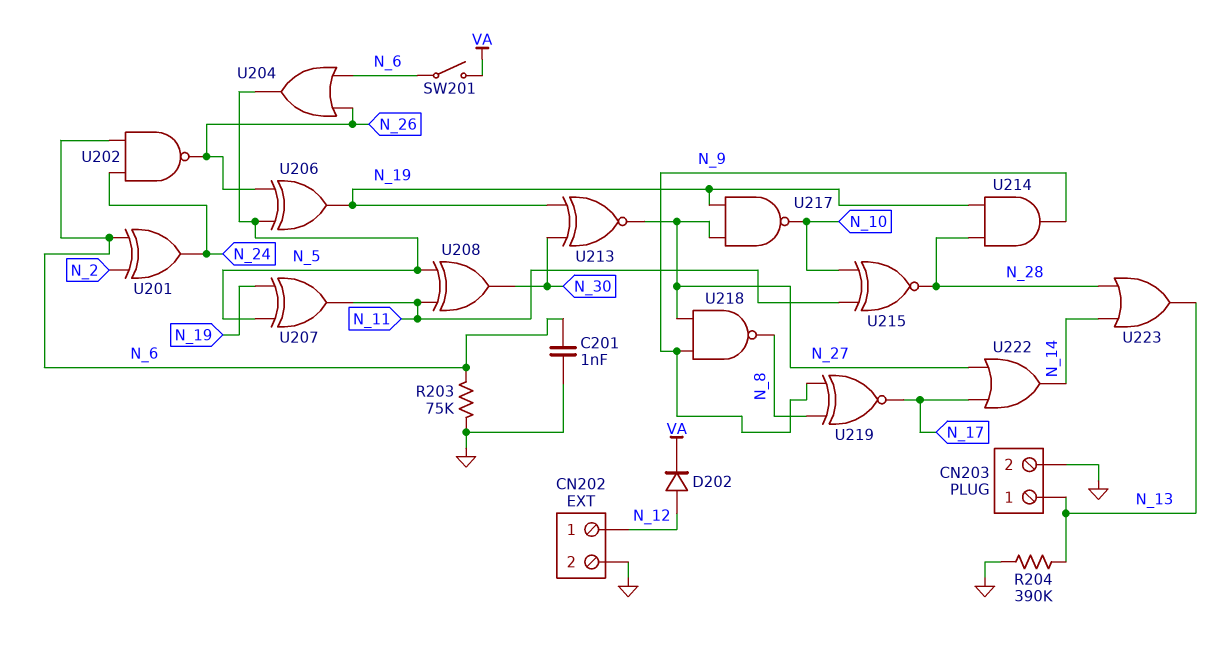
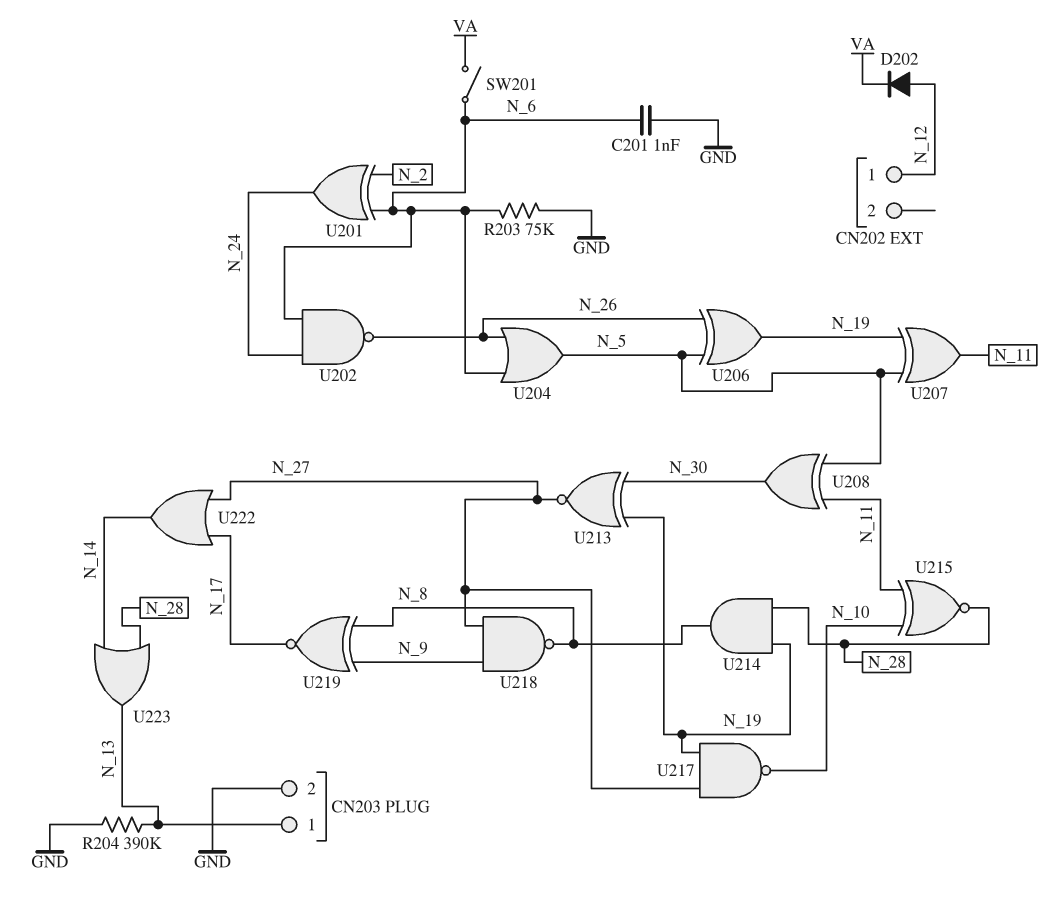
CN202 pin 2: GND -> none
U214: AND (in N_19, in N_28, out N_9) -> AND (in N_19, in N_28, out N_8)

